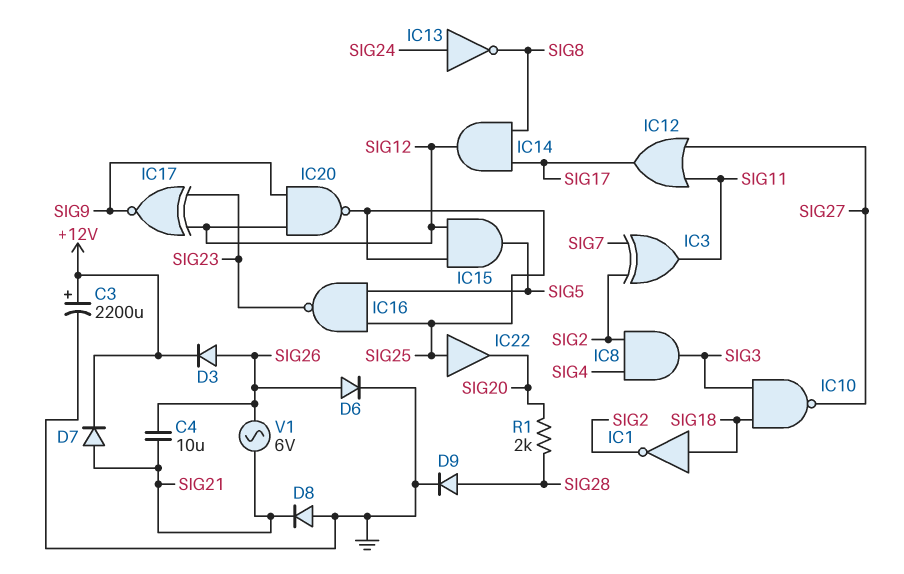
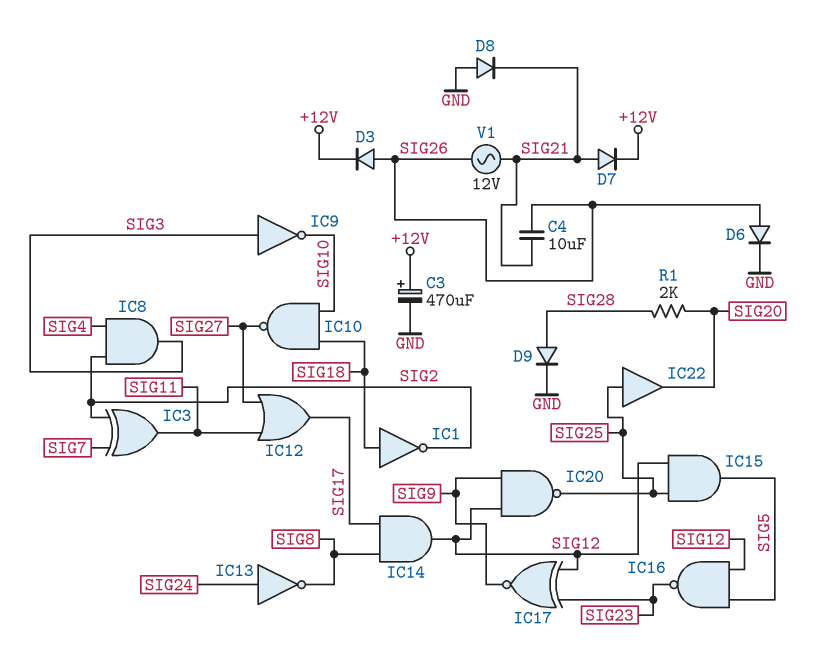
C3: 2200uF (plus +12V, minus GND) -> 470uF (plus +12V, minus GND)
IC9: none -> NOT (in SIG3, out SIG10)
IC10: NAND (in SIG3, in SIG18, out SIG27) -> NAND (in SIG10, in SIG18, out SIG27)
IC16: NAND (in SIG5, in SIG25, out SIG23) -> NAND (in SIG5, in SIG12, out SIG23)
V1: AC 6V (SIG21, SIG26) -> AC 12V (SIG21, SIG26)

